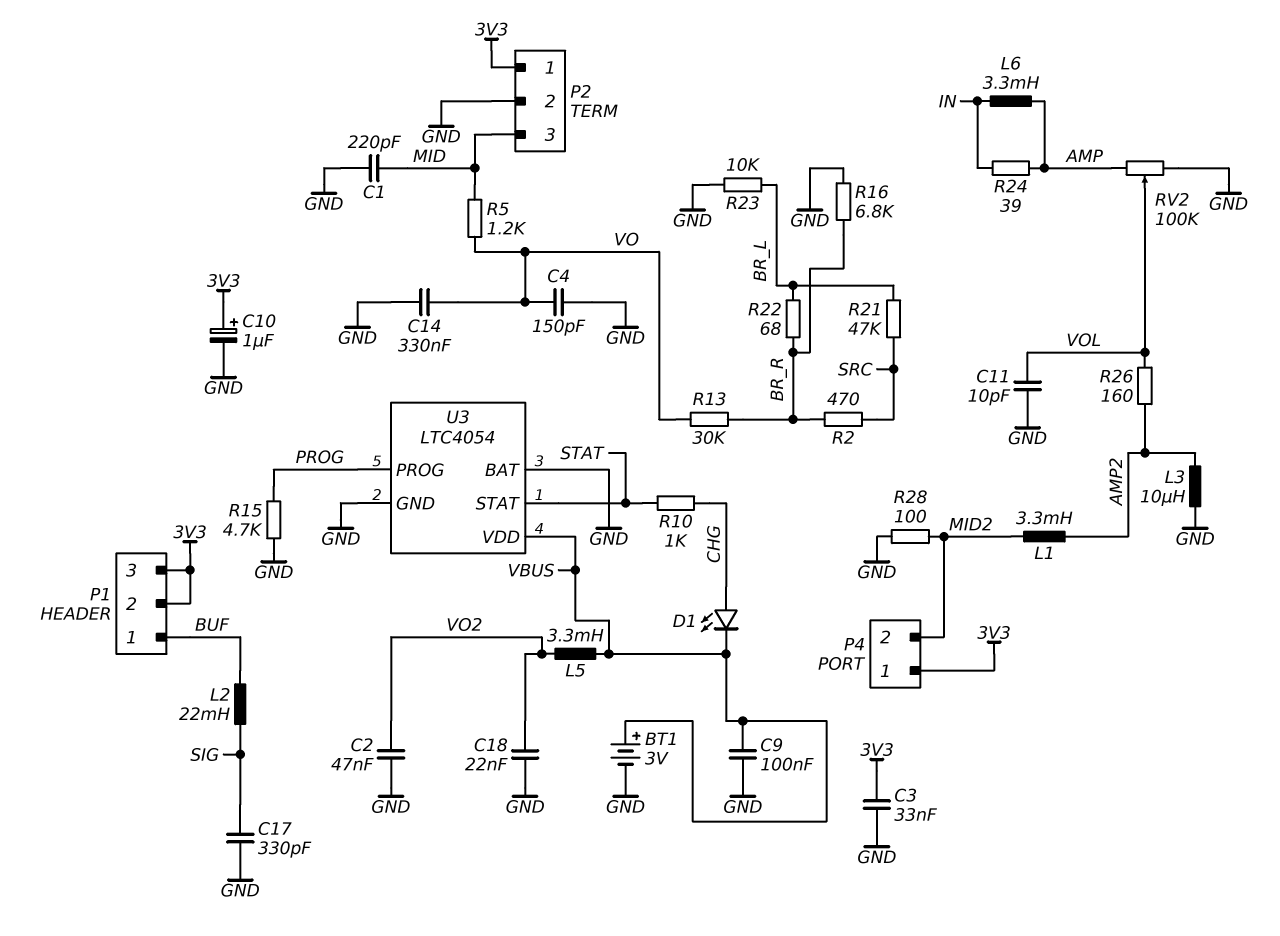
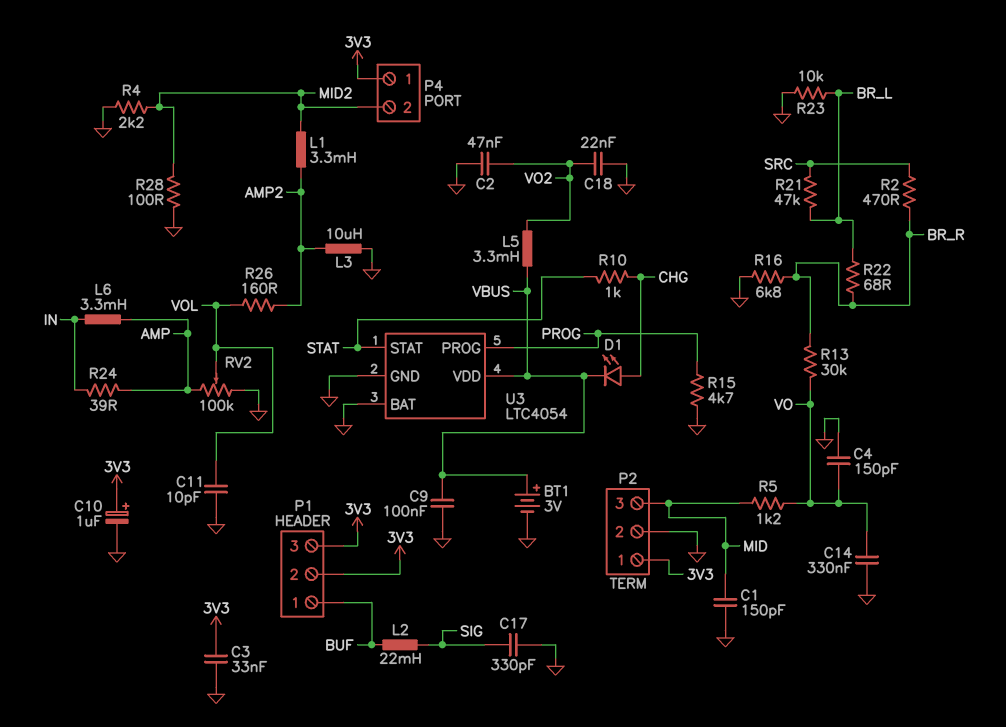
C1: 220pF (GND, MID) -> 150pF (GND, MID)
R4: none -> 2.2k (GND, MID2)

